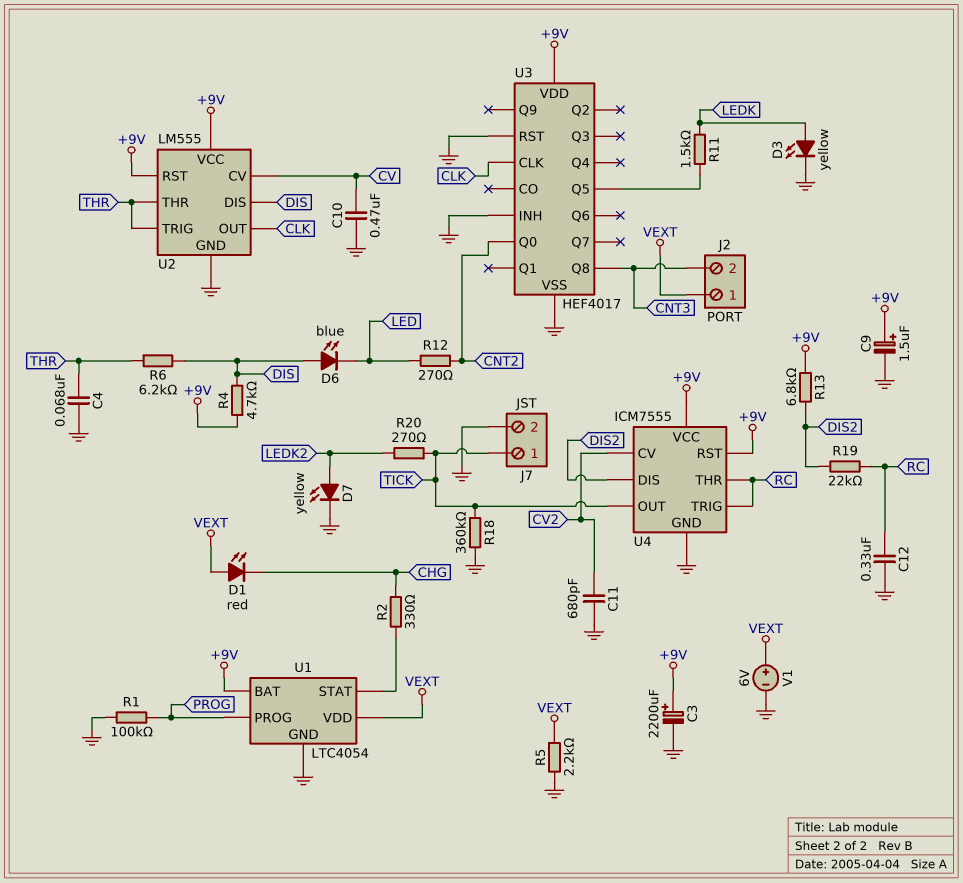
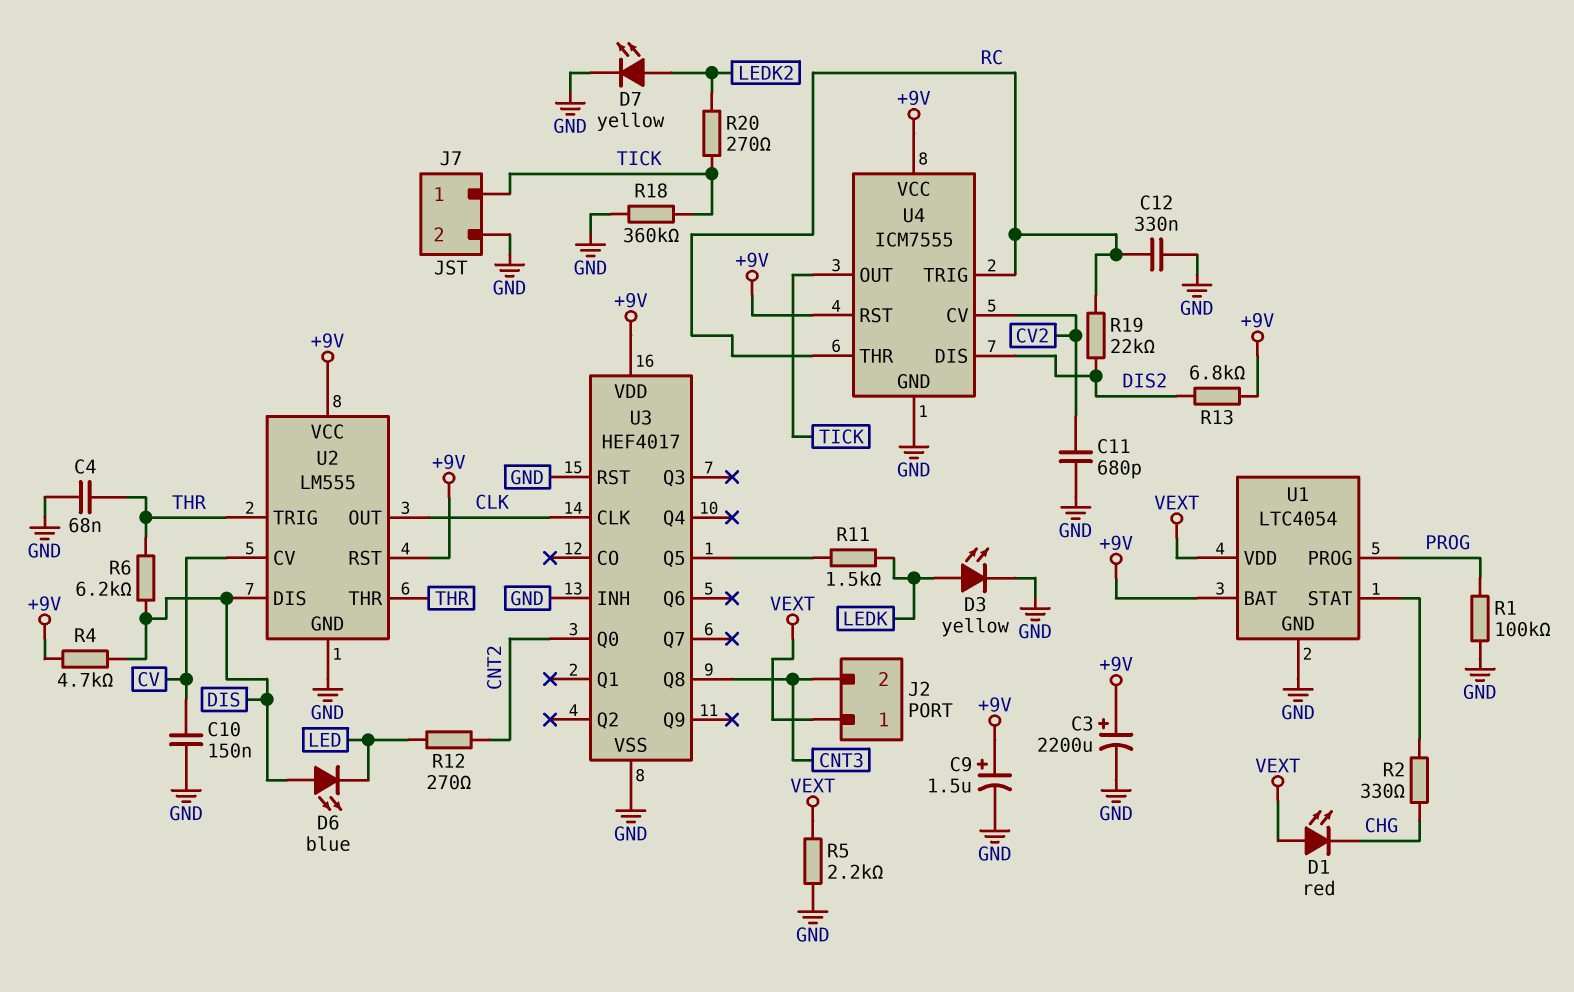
C10: 470nF (CV, GND) -> 150nF (CV, GND)
V1: 6V (plus VEXT, minus GND) -> none

